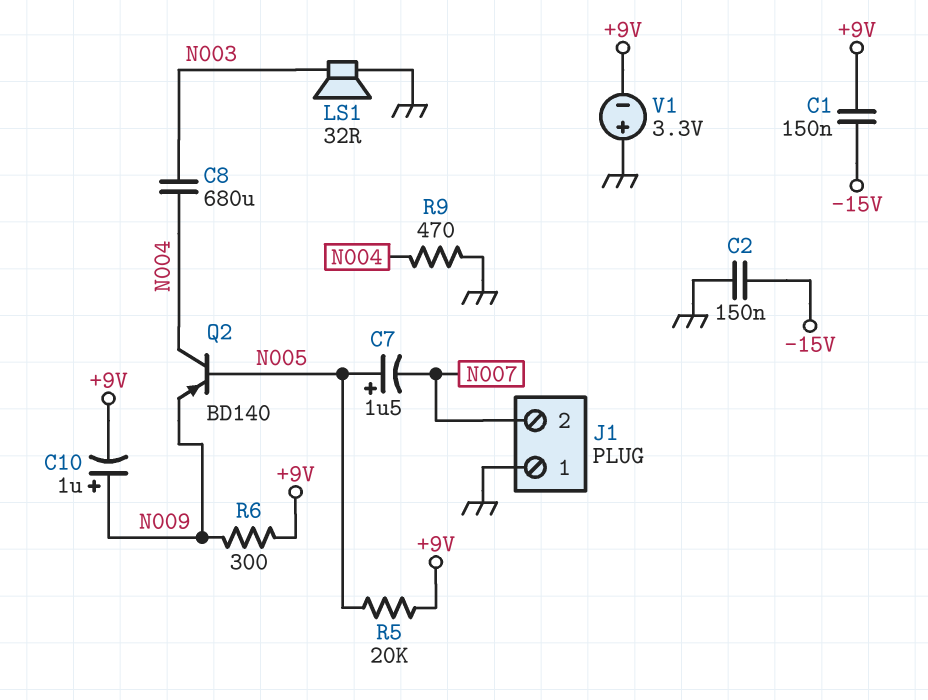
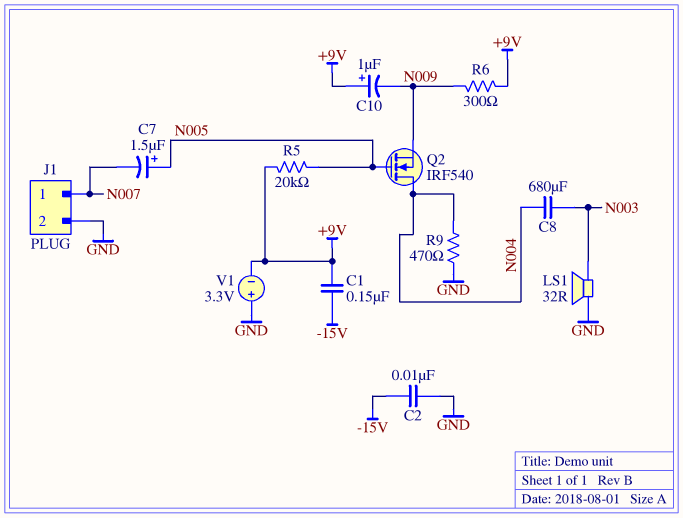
C2: 150nF (-15V, GND) -> 10nF (-15V, GND)
C10: 1uF (plus N009, minus +9V) -> 1uF (plus +9V, minus N009)
J1 pin 1: GND -> N007
J1 pin 2: N007 -> GND
Q2: PNP BD140 (B N005, C N004, E N009) -> NMOS IRF540 (G N005, D N004, S N009)

